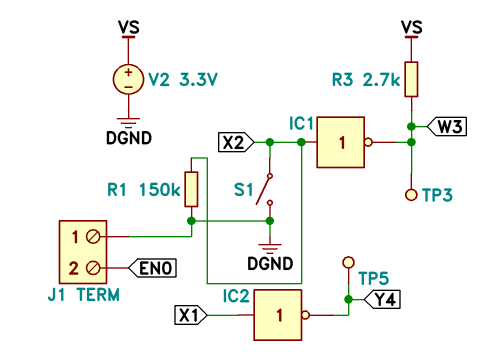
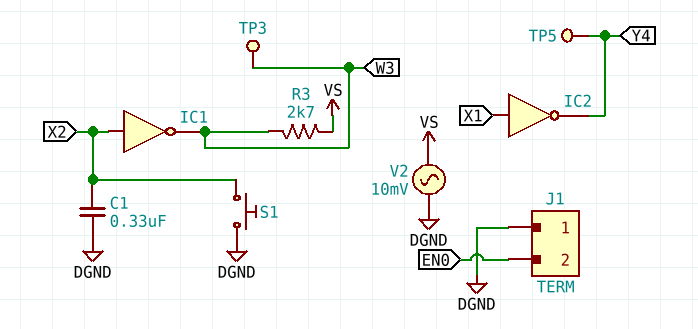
C1: none -> 330nF (DGND, X2)
R1: 150k (DGND, X2) -> none
S1: switch (DGND, X2) -> button (DGND, X2)
V2: 3.3V (plus VS, minus DGND) -> AC 10mV (DGND, VS)

